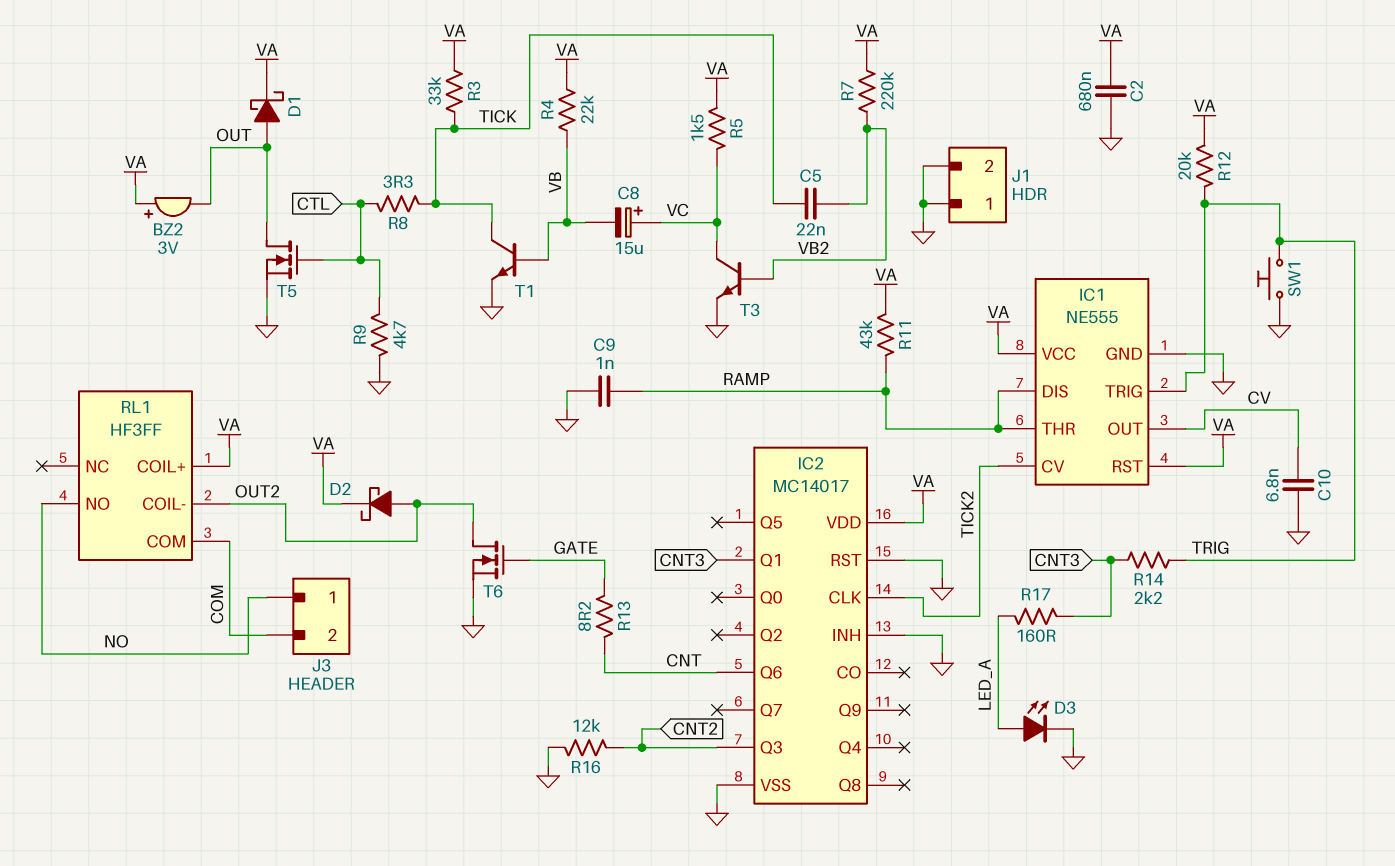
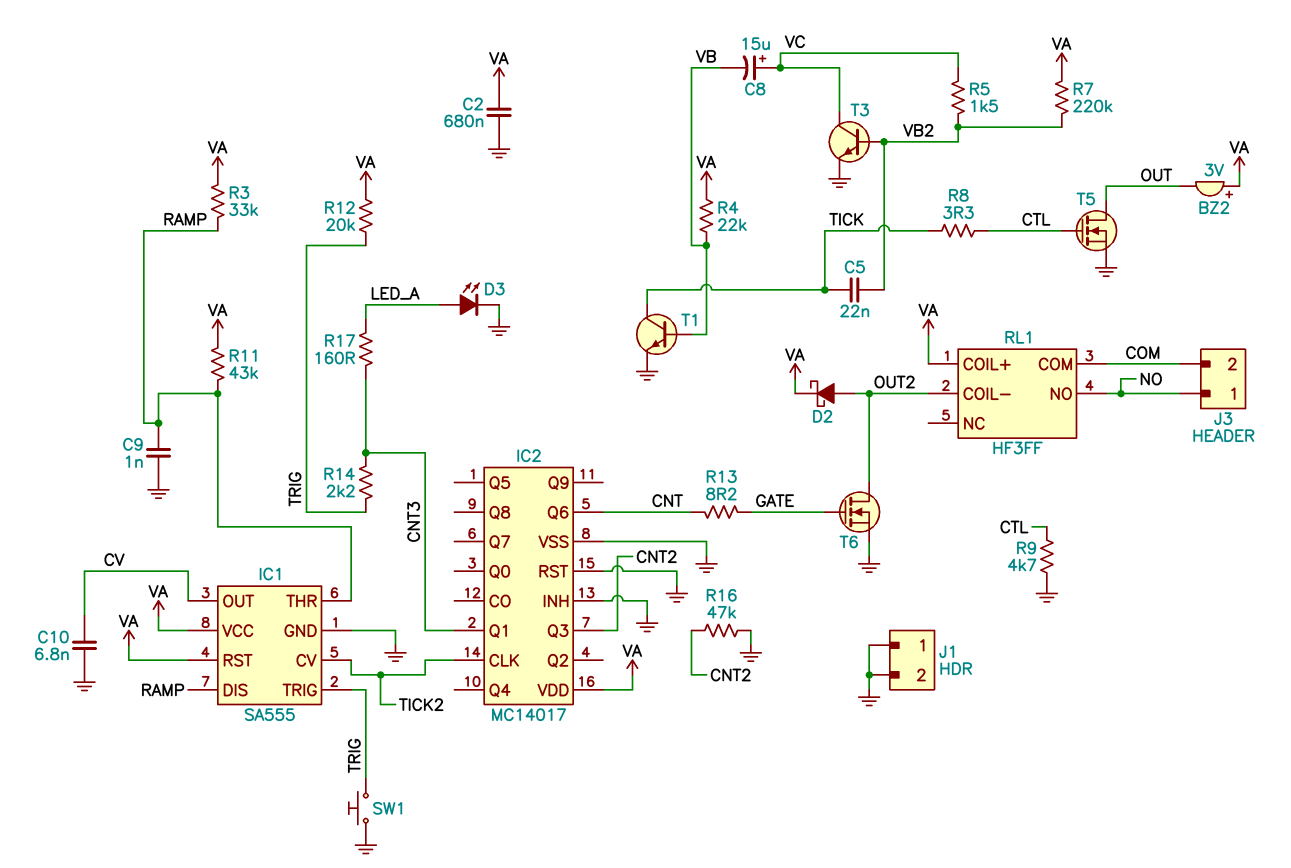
D1: schottky (A OUT, K VA) -> none
IC1: NE555 -> SA555
R3: 33k (TICK, VA) -> 33k (RAMP, VA)
R5: 1.5k (VA, VC) -> 1.5k (VB2, VC)
R16: 12k (CNT2, GND) -> 47k (CNT2, GND)

